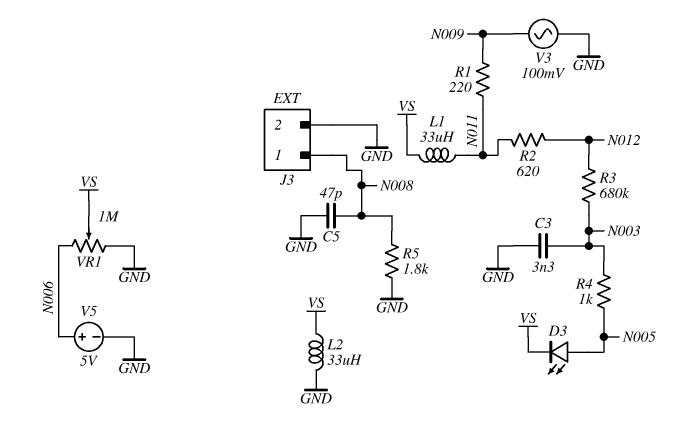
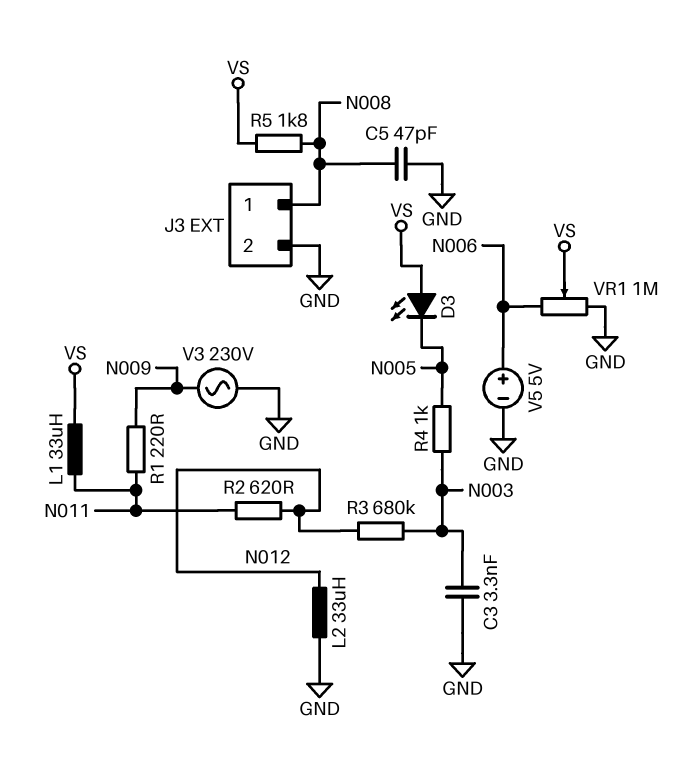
D3: LED (A N005, K VS) -> LED (A VS, K N005)
L2: 33uH (GND, VS) -> 33uH (GND, N012)
R5: 1.8k (GND, N008) -> 1.8k (N008, VS)
V3: AC 100mV (GND, N009) -> AC 230V (GND, N009)

